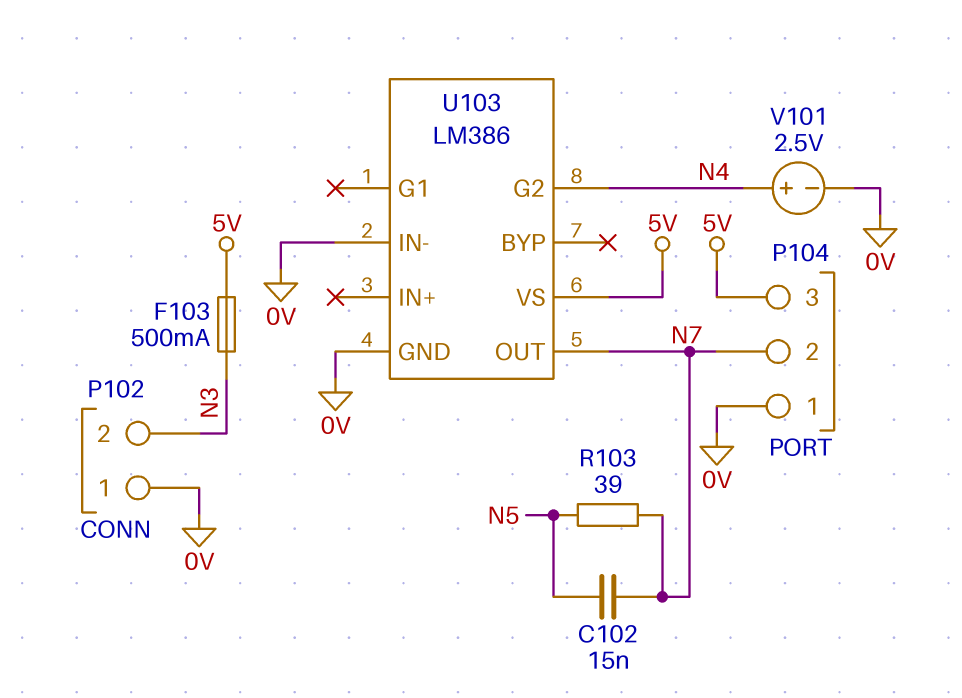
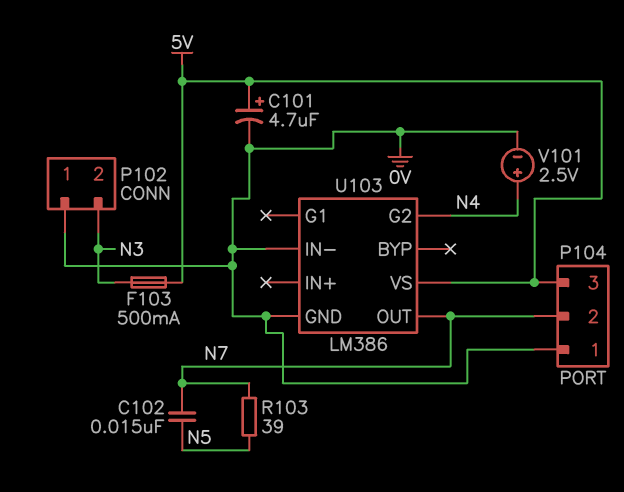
C101: none -> 4.7uF (plus 5V, minus 0V)

